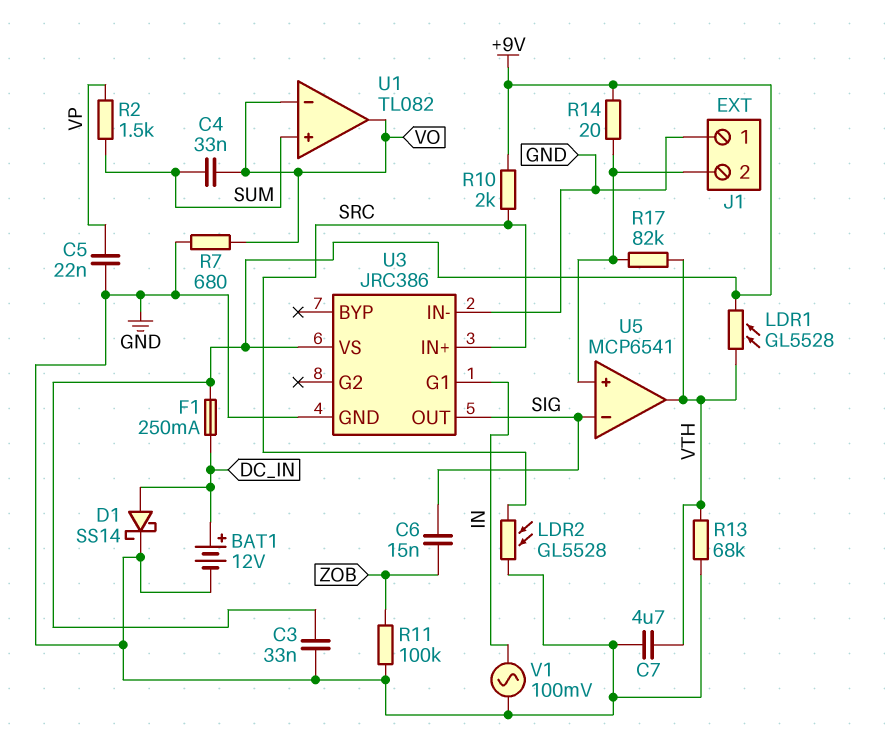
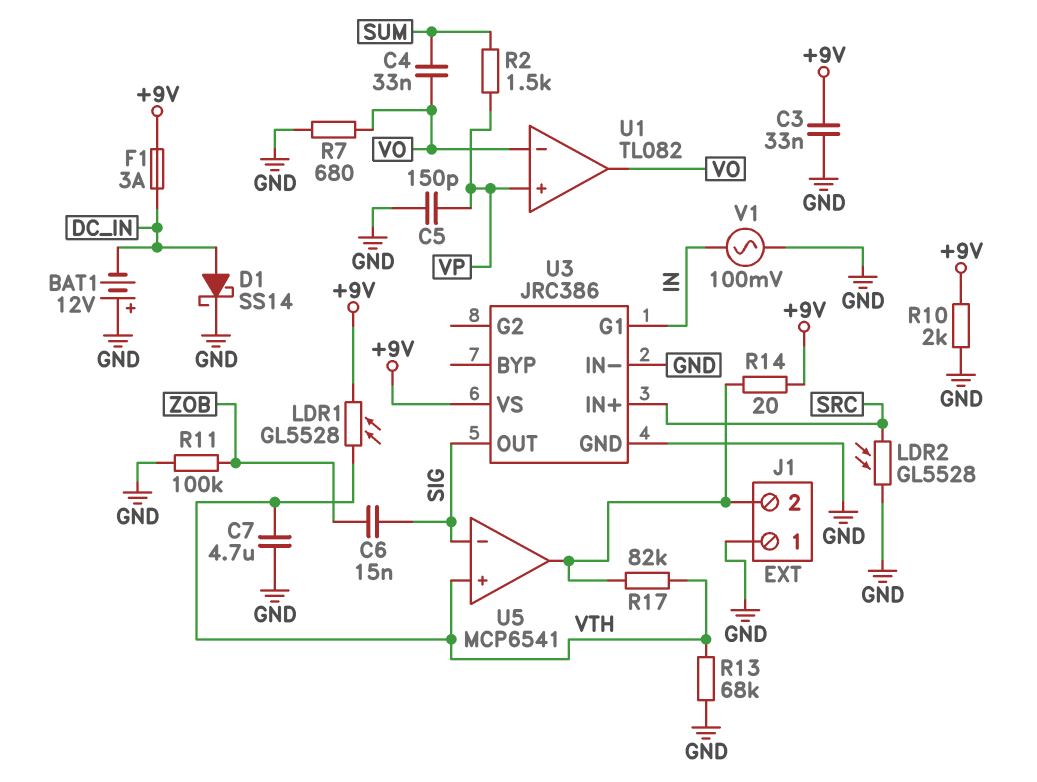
BAT1: 12V (plus DC_IN, minus GND) -> 12V (plus GND, minus DC_IN)
C5: 22nF (GND, VP) -> 150pF (GND, VP)
F1: 250mA (+9V, DC_IN) -> 3A (+9V, DC_IN)
R10: 2k (+9V, SRC) -> 2k (+9V, GND)
U1 pin in+: SUM -> VP
U5 pin in+: J1/2 -> VTH
U5 pin out: VTH -> J1/2

